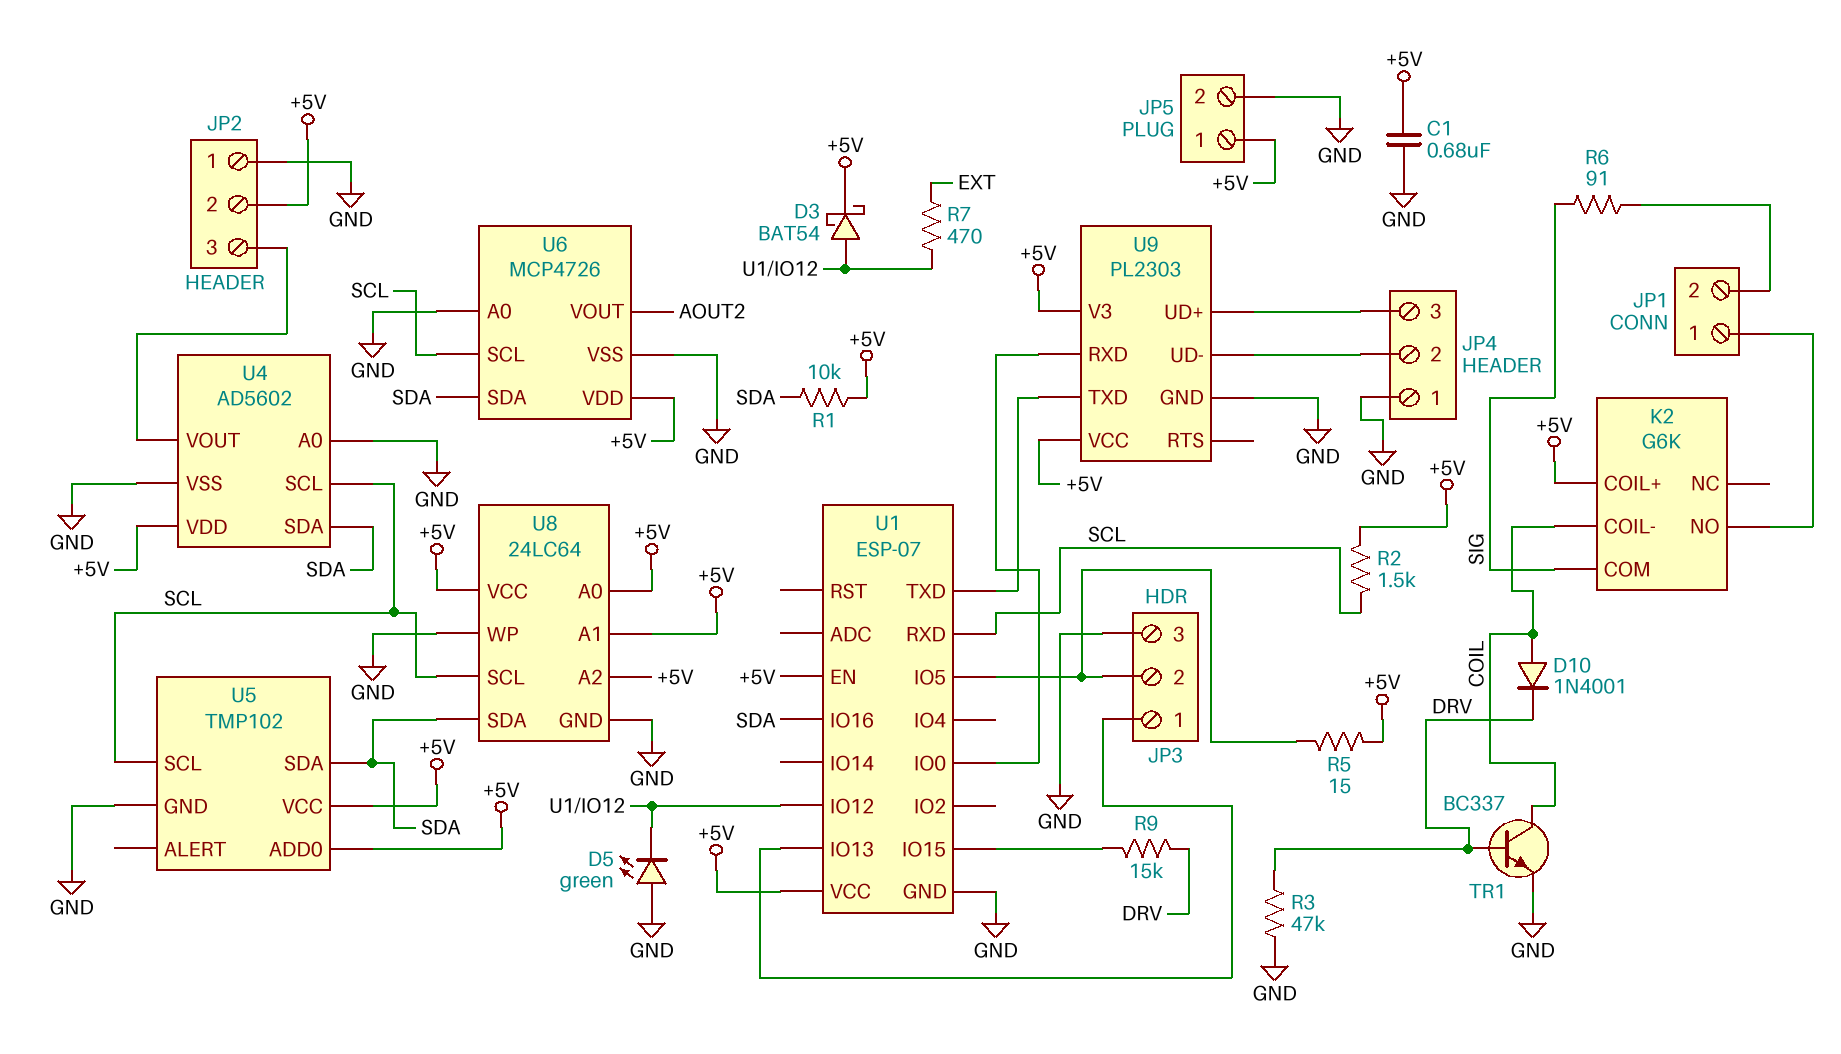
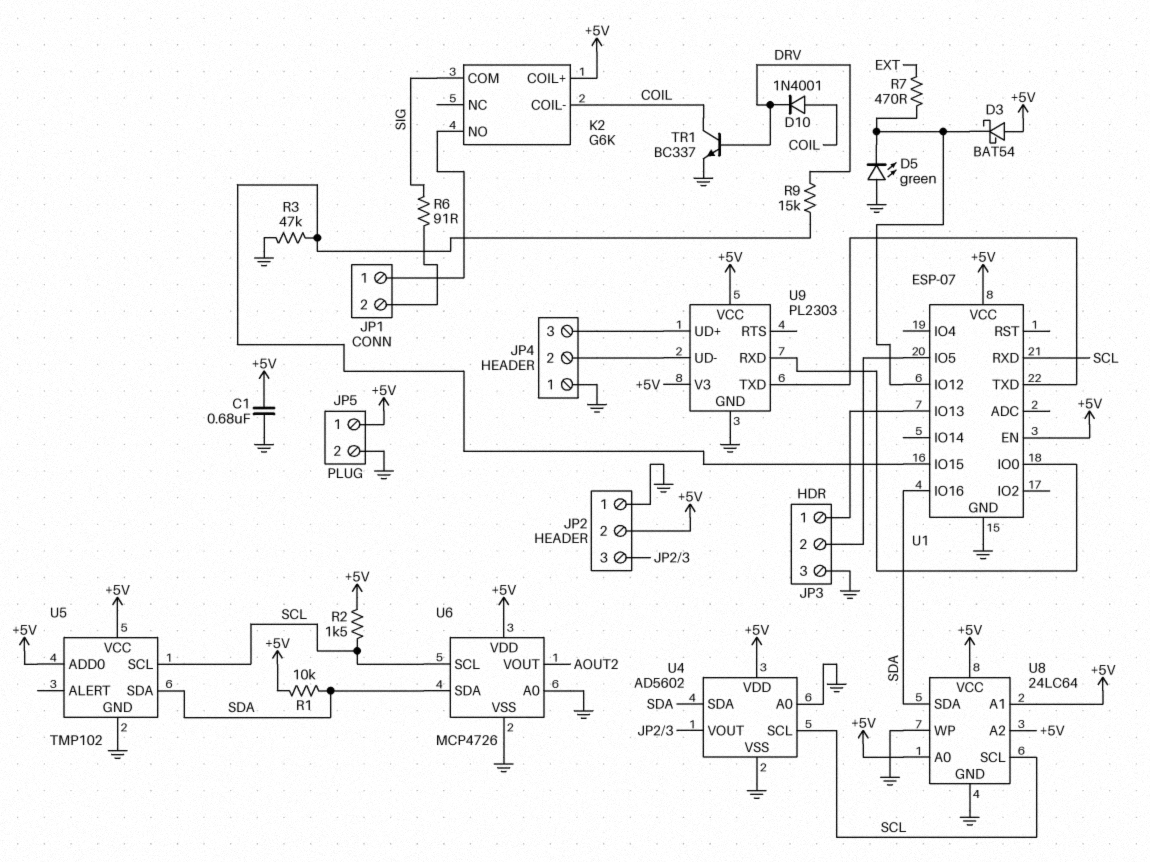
D3: schottky BAT54 (A U1/IO12, K +5V) -> schottky BAT54 (A +5V, K U1/IO12)
R3: 47k (DRV, GND) -> 47k (GND, U1/IO15)
R5: 15 (+5V, JP3/2) -> none

